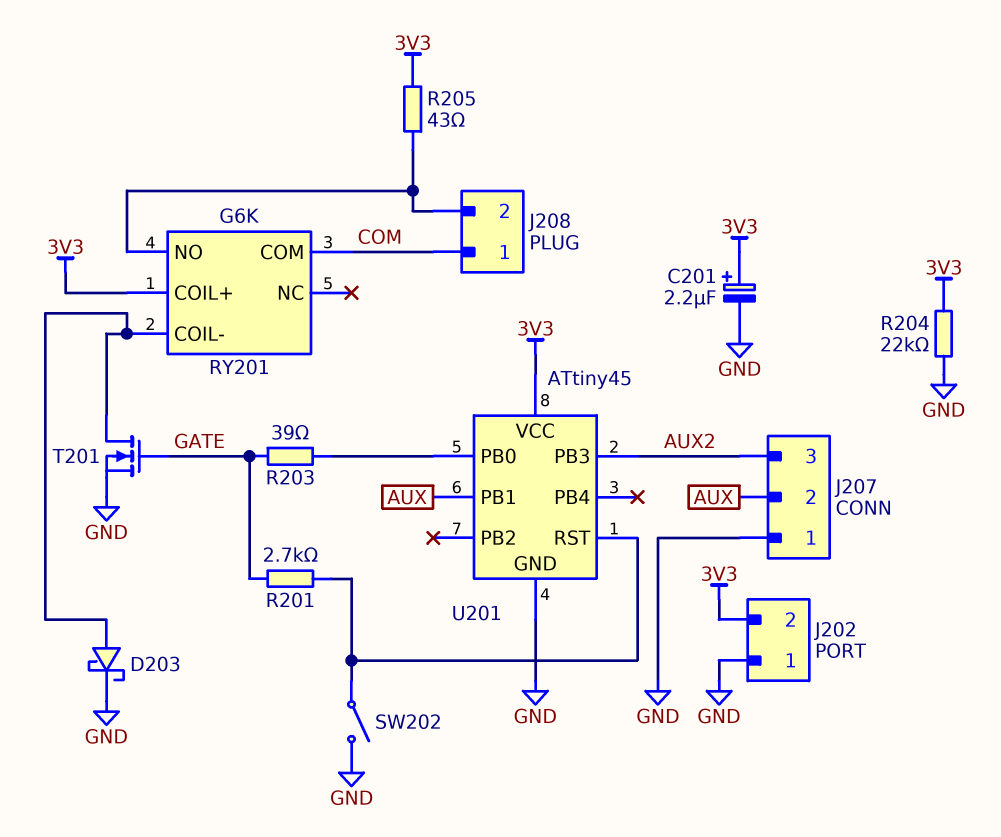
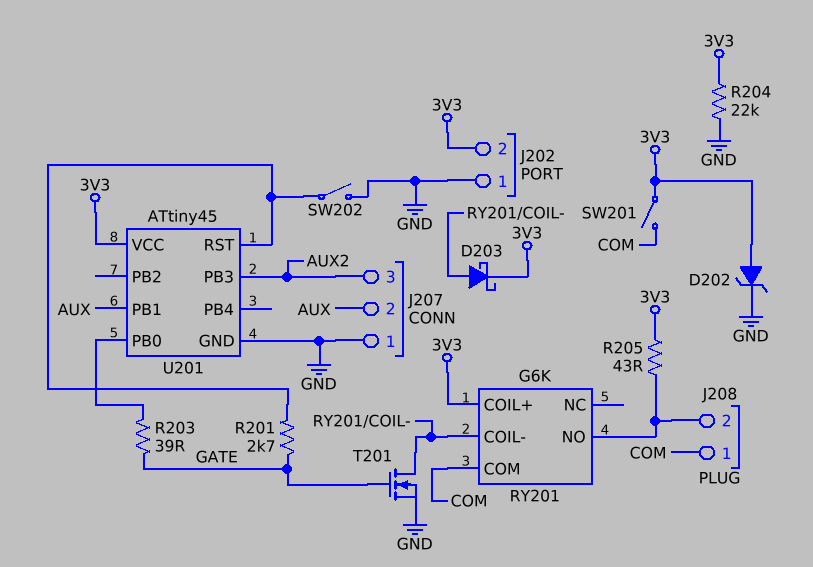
C201: 2.2uF (plus 3V3, minus GND) -> none
D202: none -> zener (A 3V3, K GND)
D203: schottky (A RY201/COIL-, K GND) -> schottky (A RY201/COIL-, K 3V3)
SW201: none -> switch (3V3, COM)

